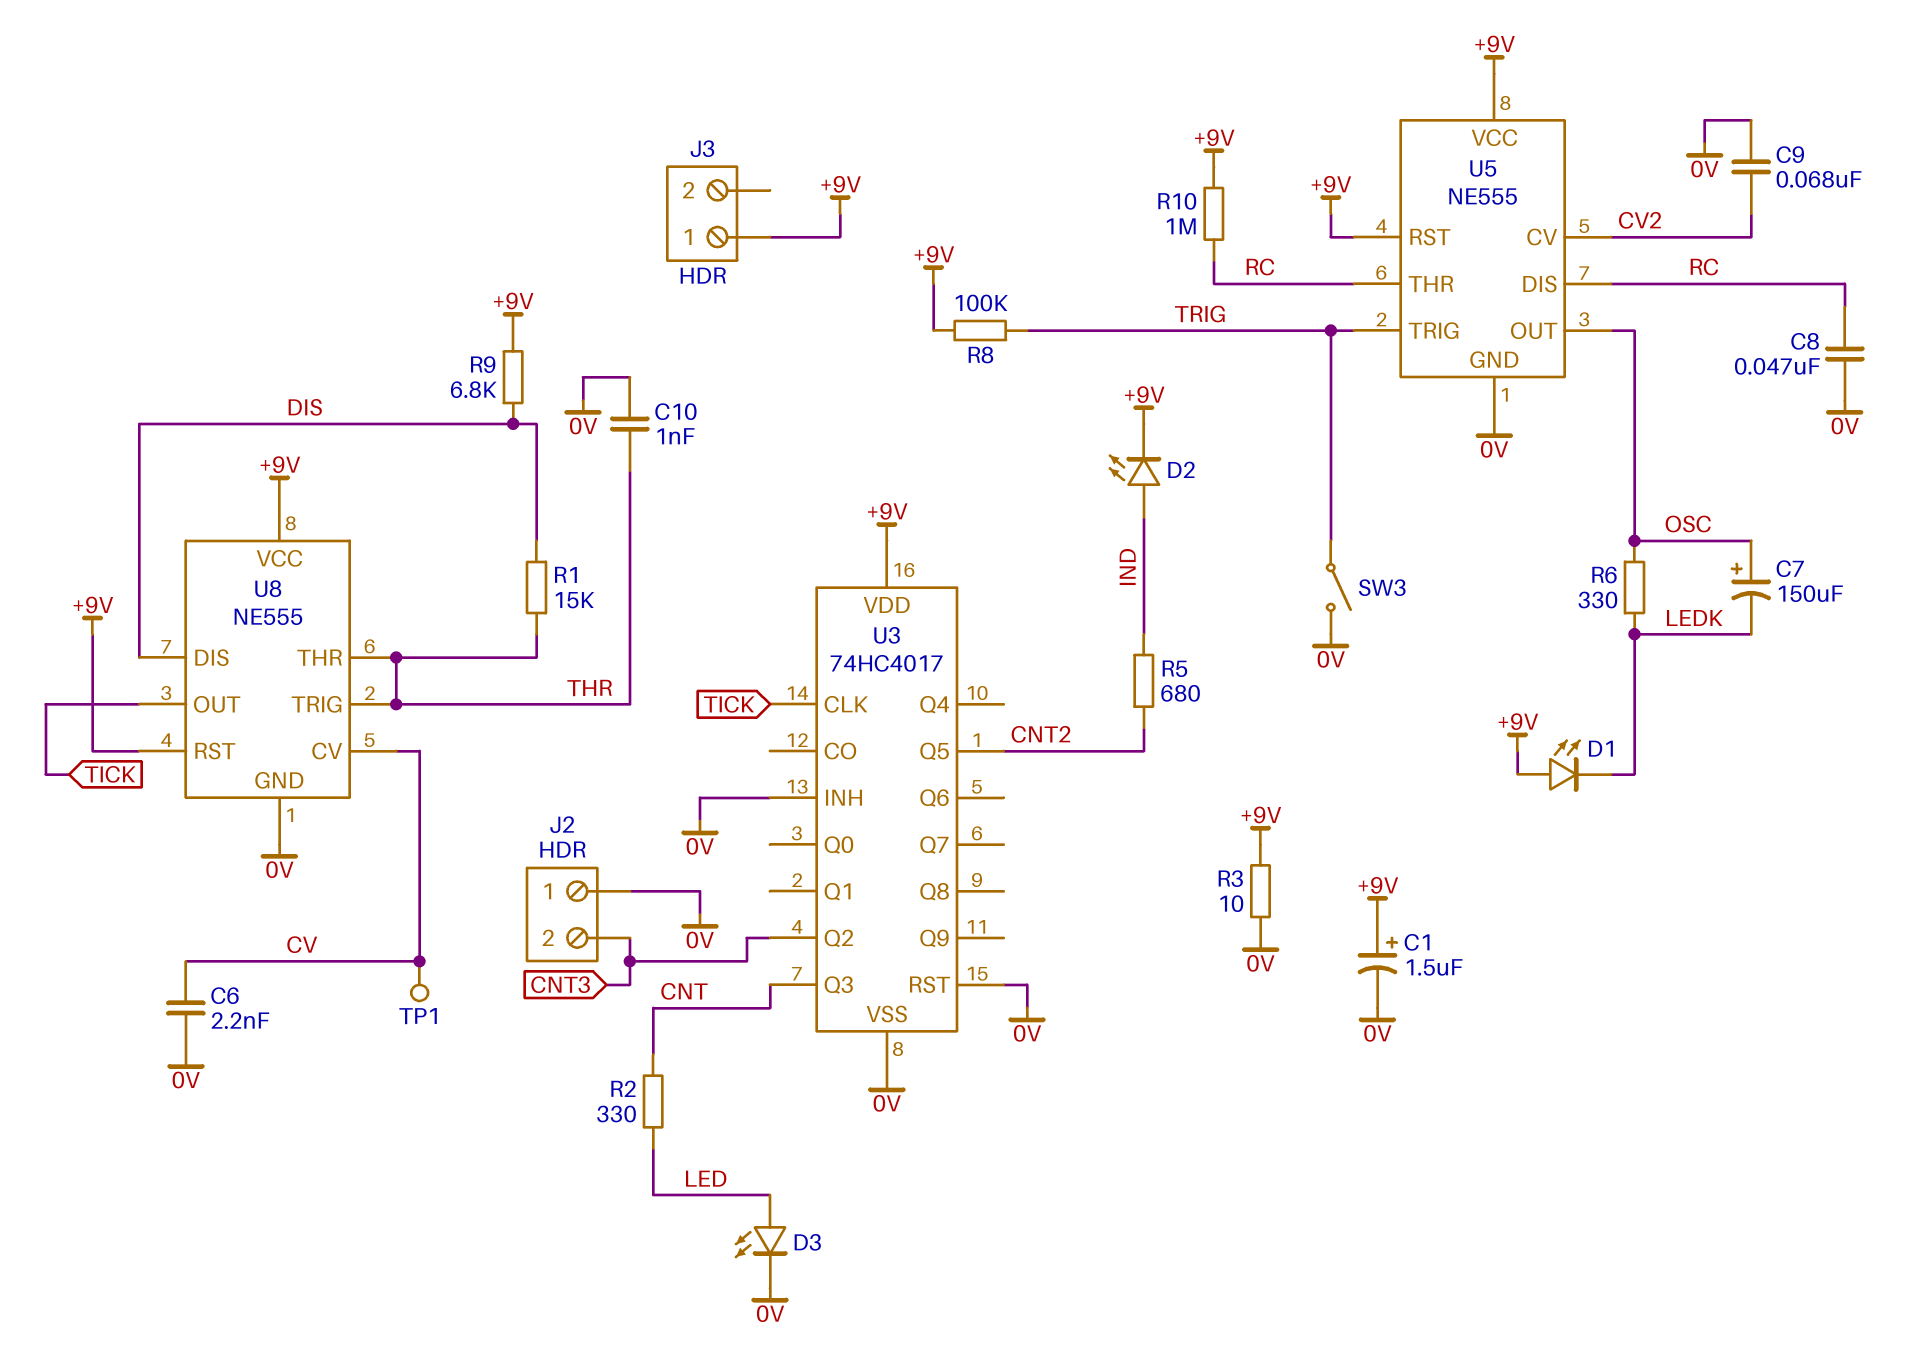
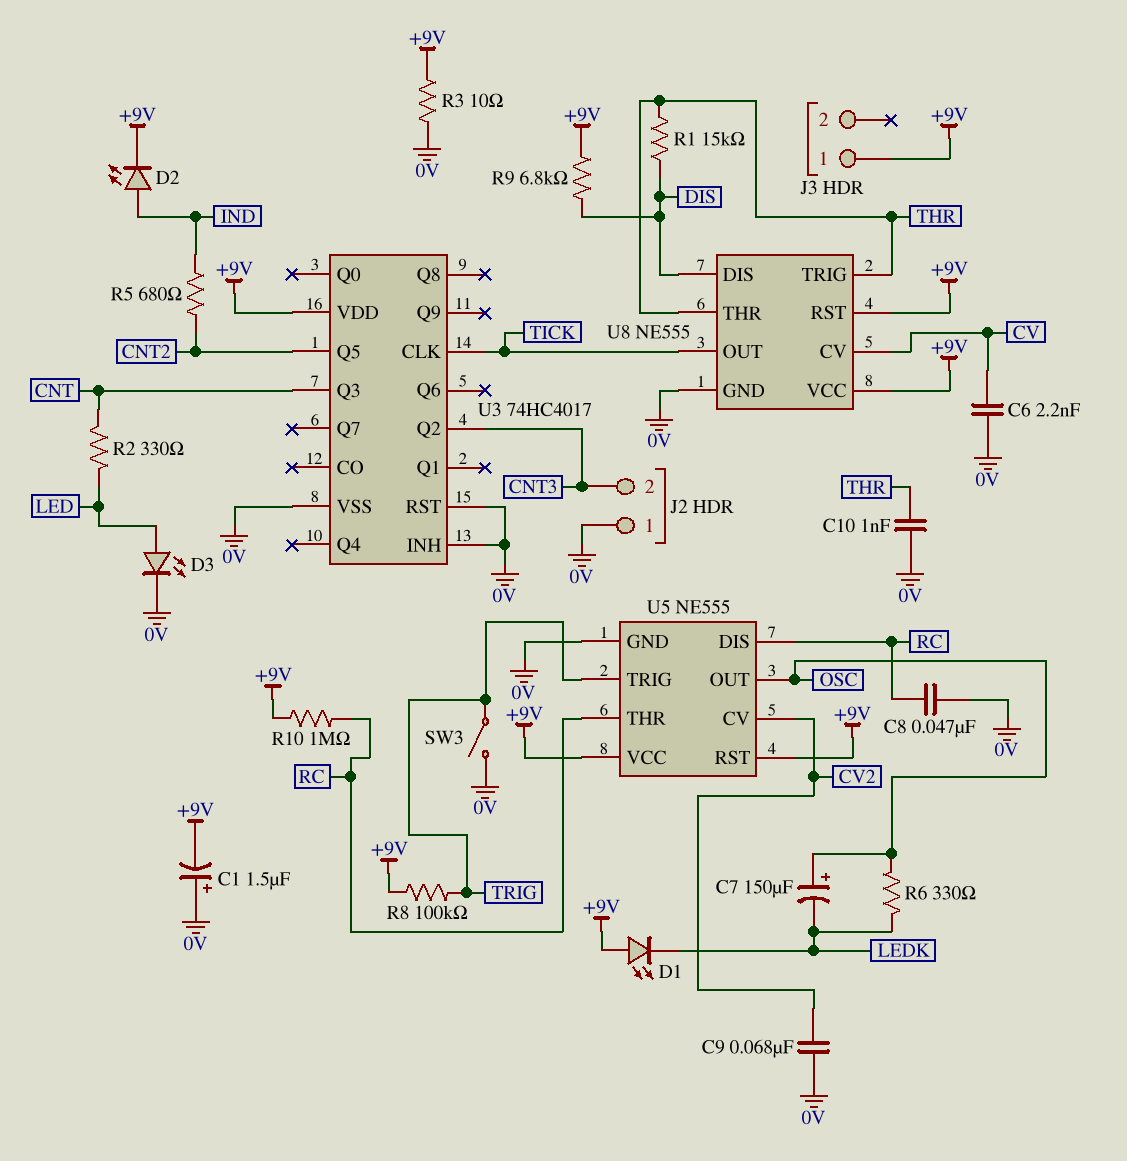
C1: 1.5uF (plus +9V, minus 0V) -> 1.5uF (plus 0V, minus +9V)
TP1: test point (CV) -> none

